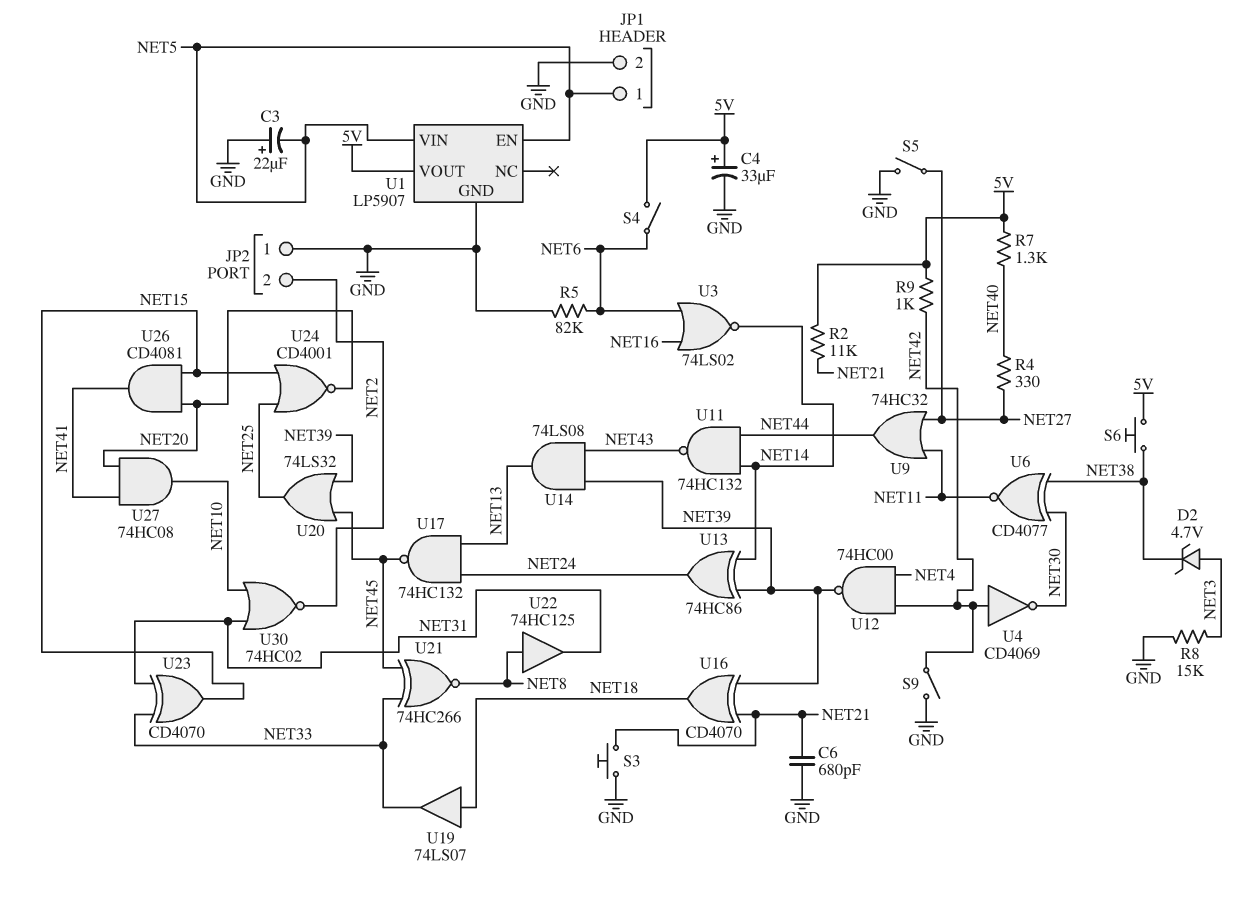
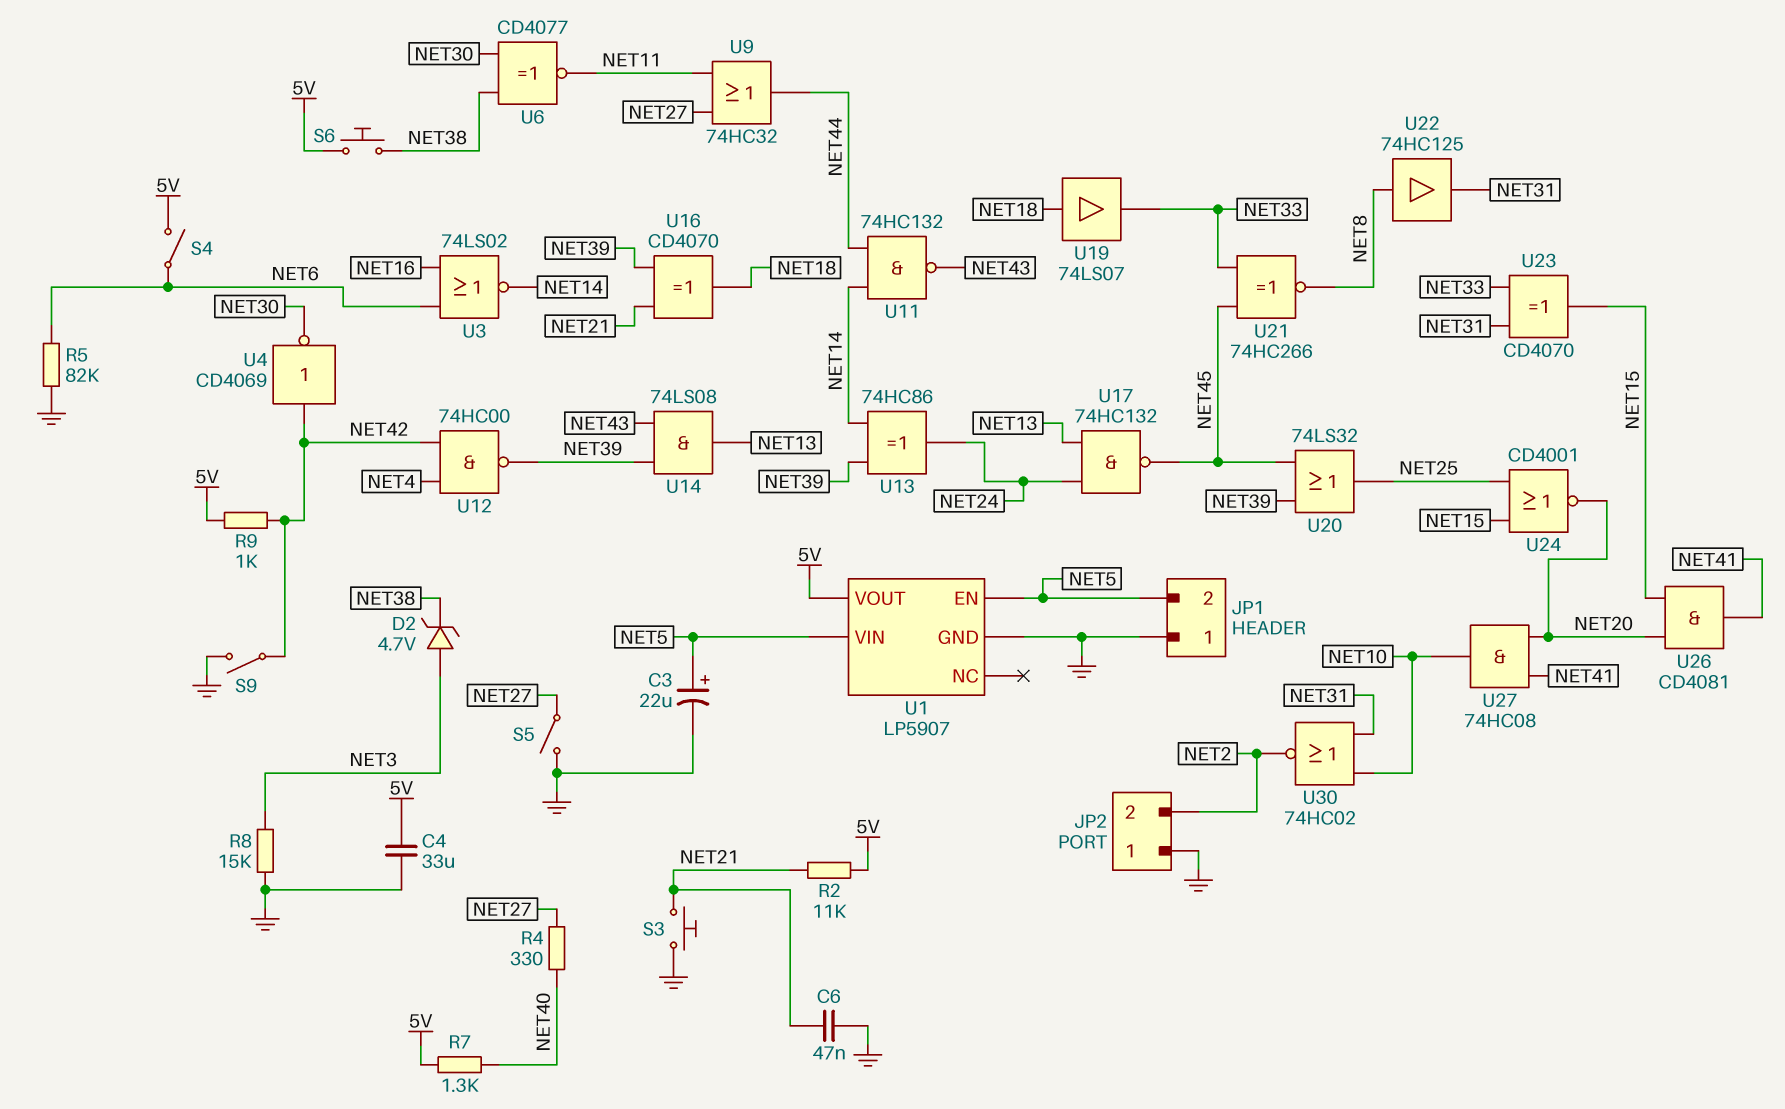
C3: 22uF (plus GND, minus NET5) -> 22uF (plus NET5, minus GND)
C4: 33uF (plus 5V, minus GND) -> 33uF (5V, GND)
C6: 680pF (GND, NET21) -> 47nF (GND, NET21)
JP1 pin 1: NET5 -> GND
JP1 pin 2: GND -> NET5

